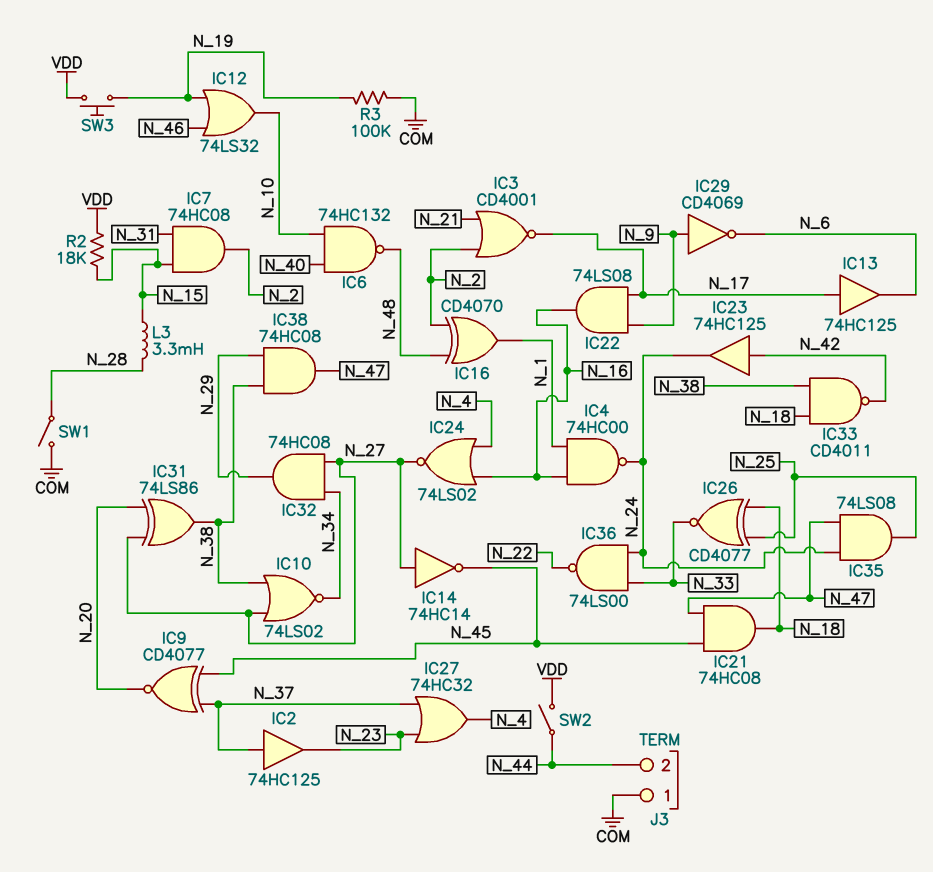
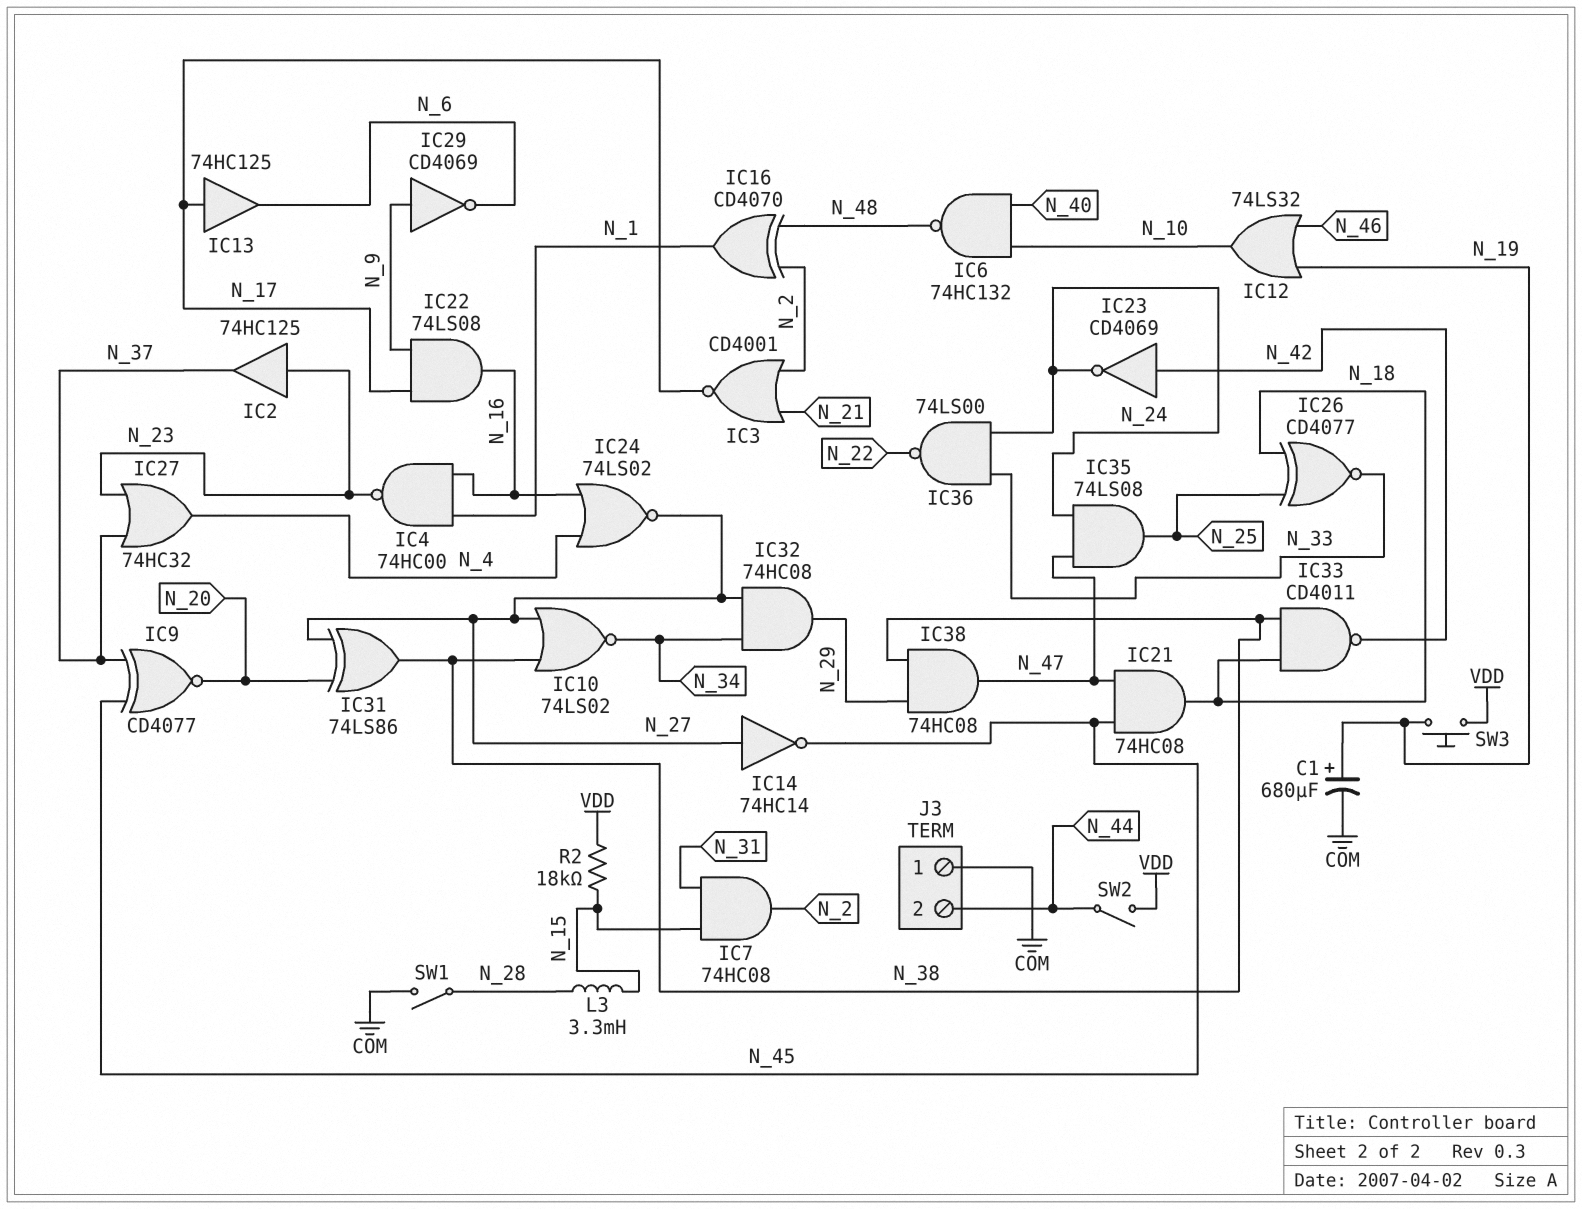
C1: none -> 680uF (plus N_19, minus COM)
IC2: buffer 74HC125 (in N_37, out N_23) -> buffer 74HC125 (in N_23, out N_37)
IC4: NAND 74HC00 (in N_1, in N_16, out N_24) -> NAND 74HC00 (in N_1, in N_16, out N_23)
IC23: buffer 74HC125 (in N_42, out N_24) -> NOT CD4069 (in N_42, out N_24)
R3: 100k (COM, N_19) -> none

